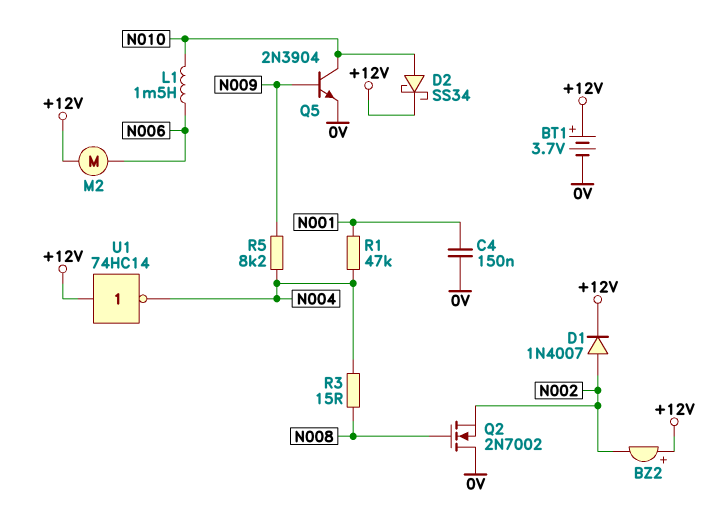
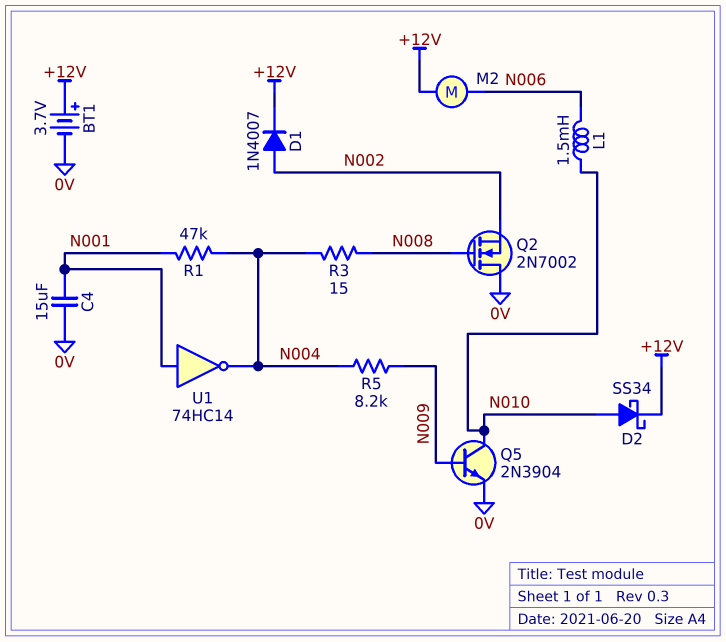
BZ2: buzzer (plus +12V, minus N002) -> none
C4: 150nF (0V, N001) -> 15uF (0V, N001)
U1: NOT 74HC14 (in +12V, out N004) -> NOT 74HC14 (in N001, out N004)

